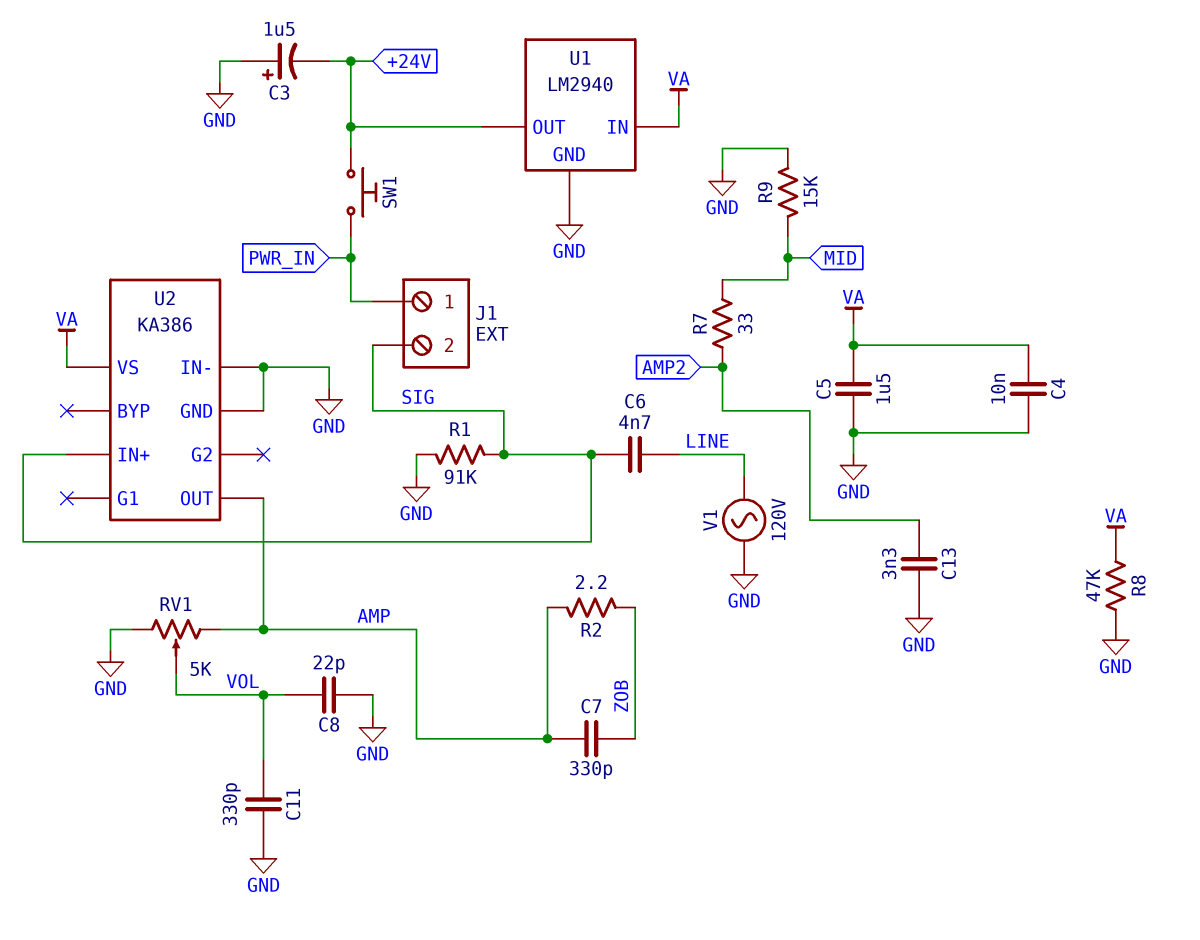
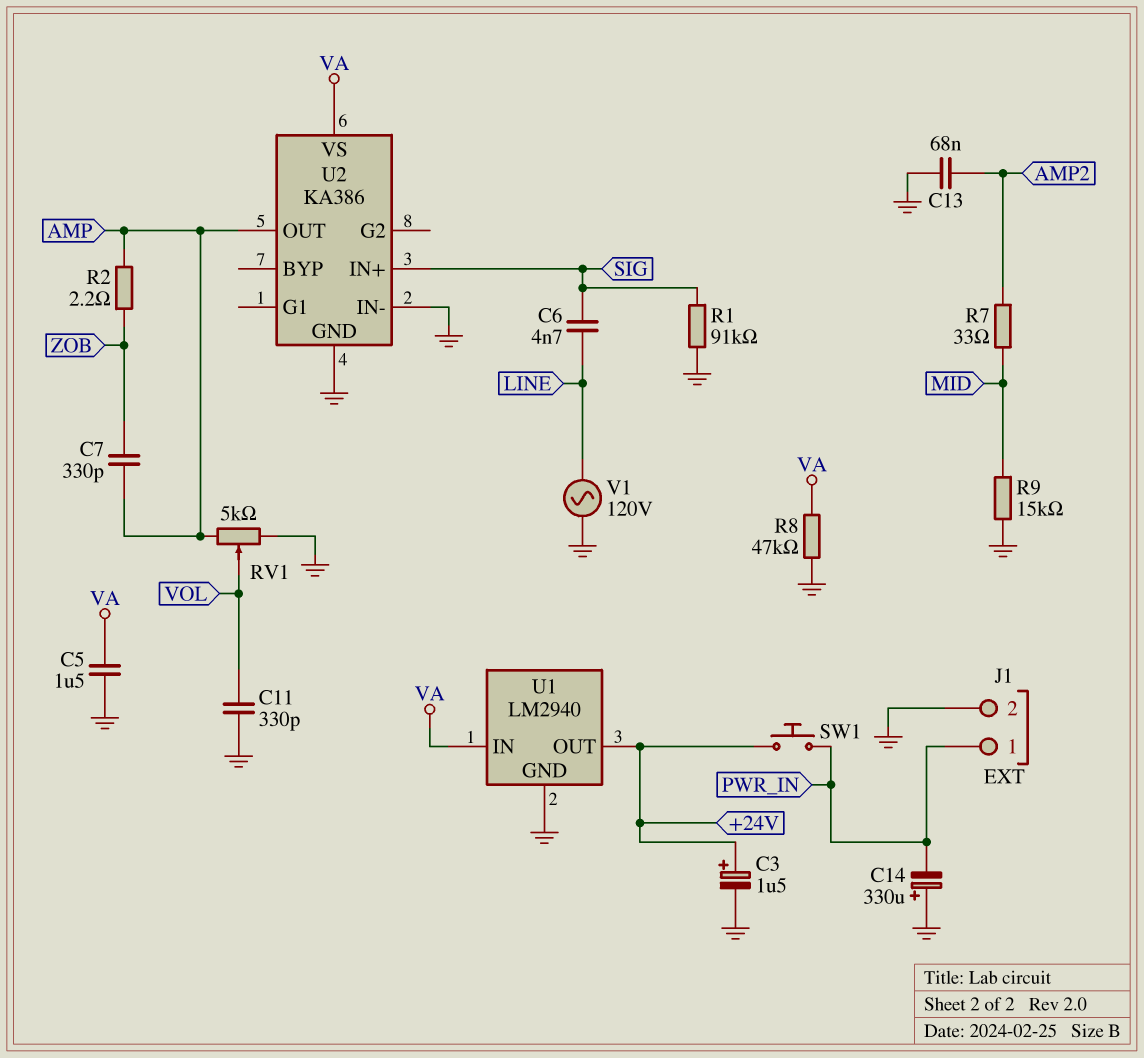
C3: 1.5uF (plus GND, minus +24V) -> 1.5uF (plus +24V, minus GND)
C4: 10nF (GND, VA) -> none
C8: 22pF (GND, VOL) -> none
C13: 3.3nF (AMP2, GND) -> 68nF (AMP2, GND)
C14: none -> 330uF (plus GND, minus PWR_IN)
J1 pin 2: SIG -> GND

